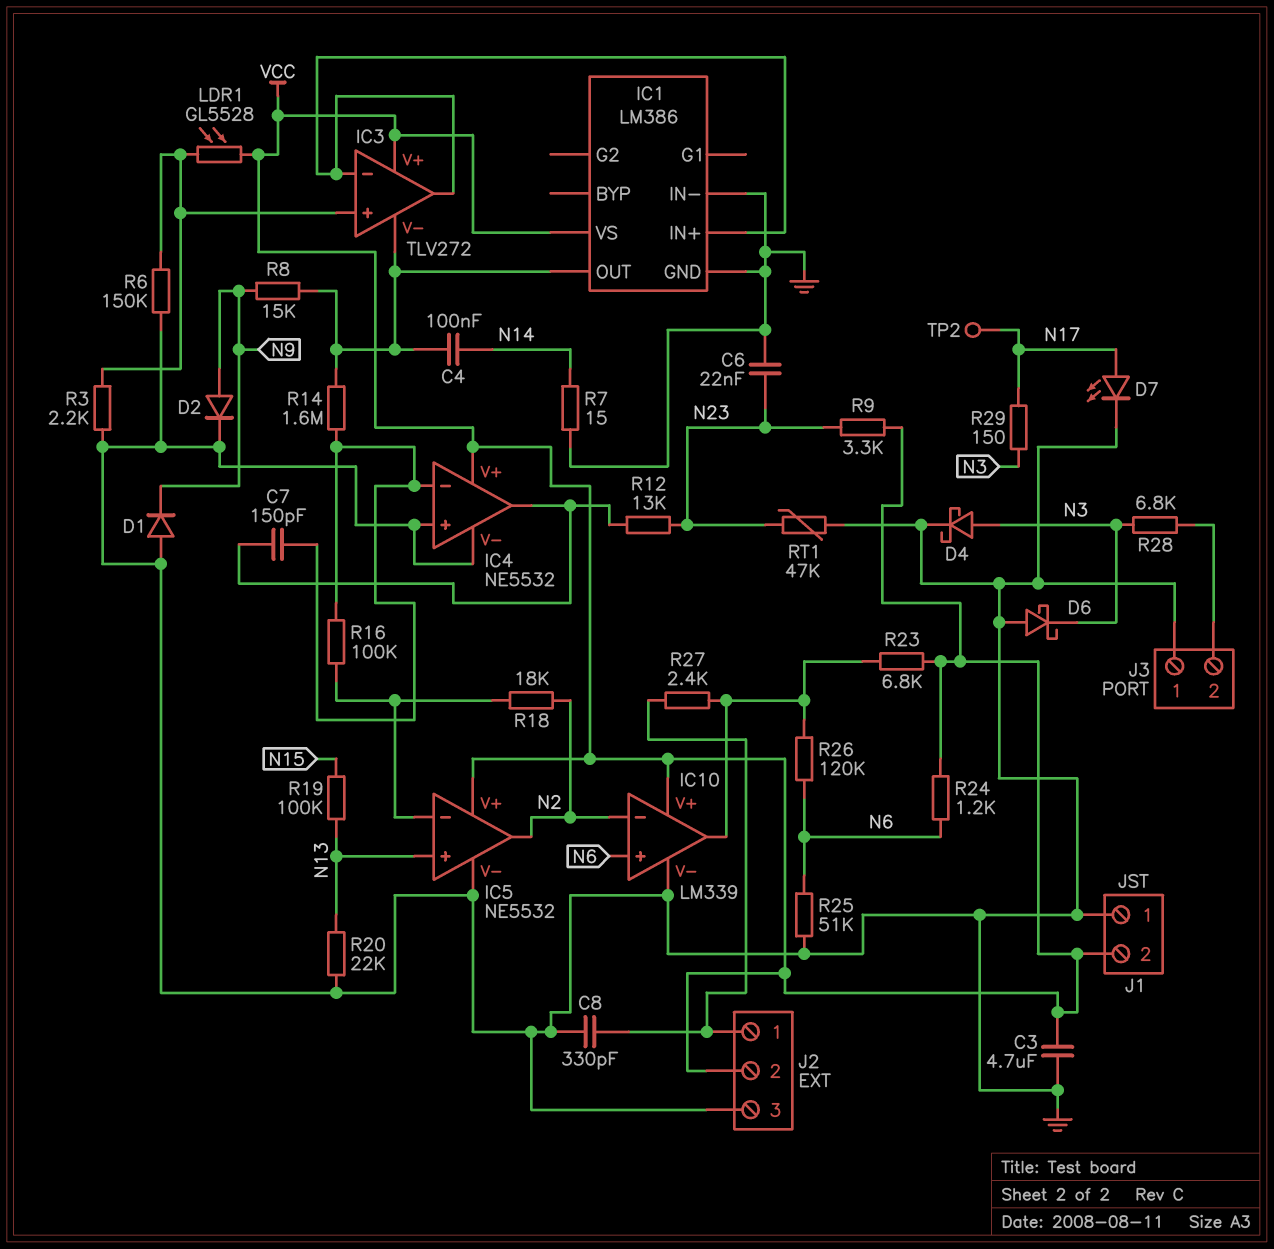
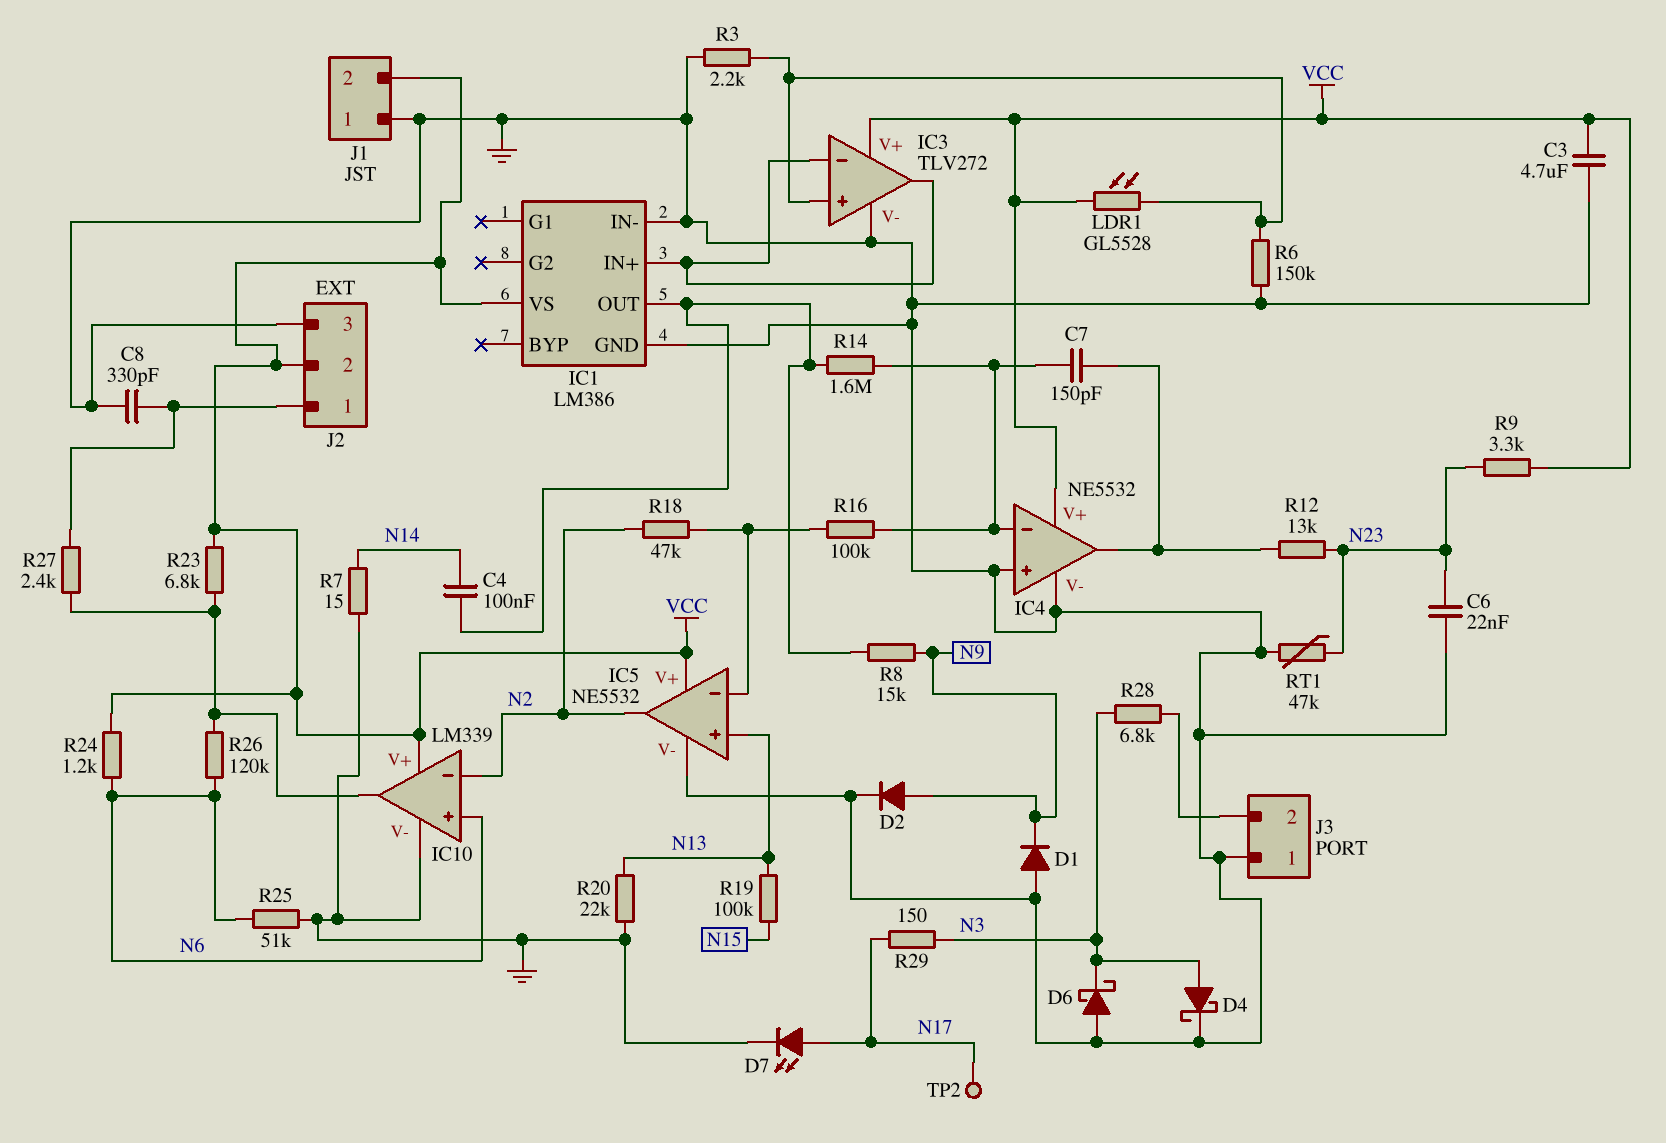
IC3 pin V-: IC1/OUT -> GND
R18: 18k (IC5/in-, N2) -> 47k (IC5/in-, N2)

